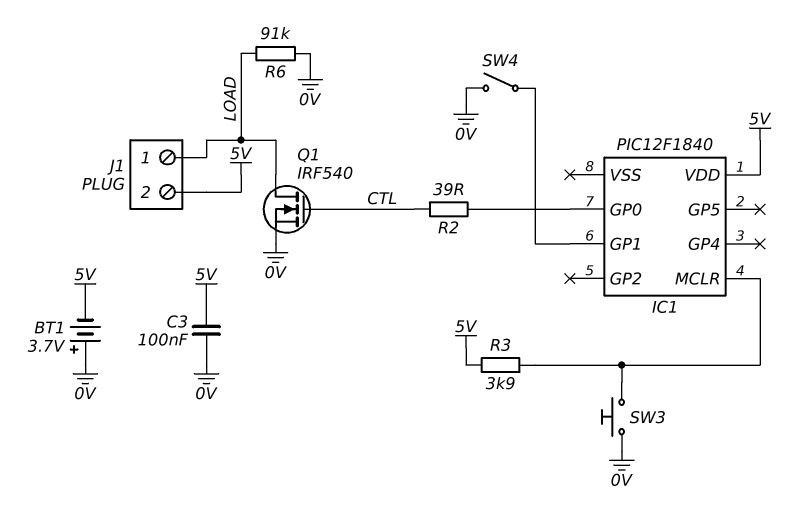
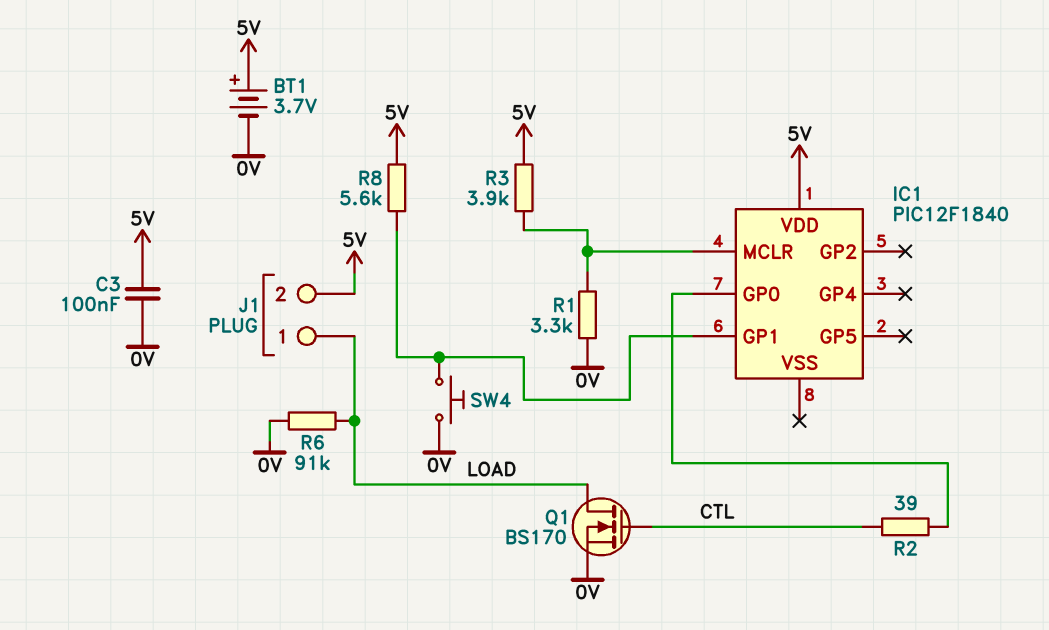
BT1: 3.7V (plus 0V, minus 5V) -> 3.7V (plus 5V, minus 0V)
Q1: NMOS IRF540 (G CTL, D LOAD, S 0V) -> NMOS BS170 (G CTL, D LOAD, S 0V)
R1: none -> 3.3k (0V, IC1/MCLR)
R8: none -> 5.6k (5V, IC1/GP1)
SW3: button (0V, IC1/MCLR) -> none
SW4: switch (0V, IC1/GP1) -> button (0V, IC1/GP1)

